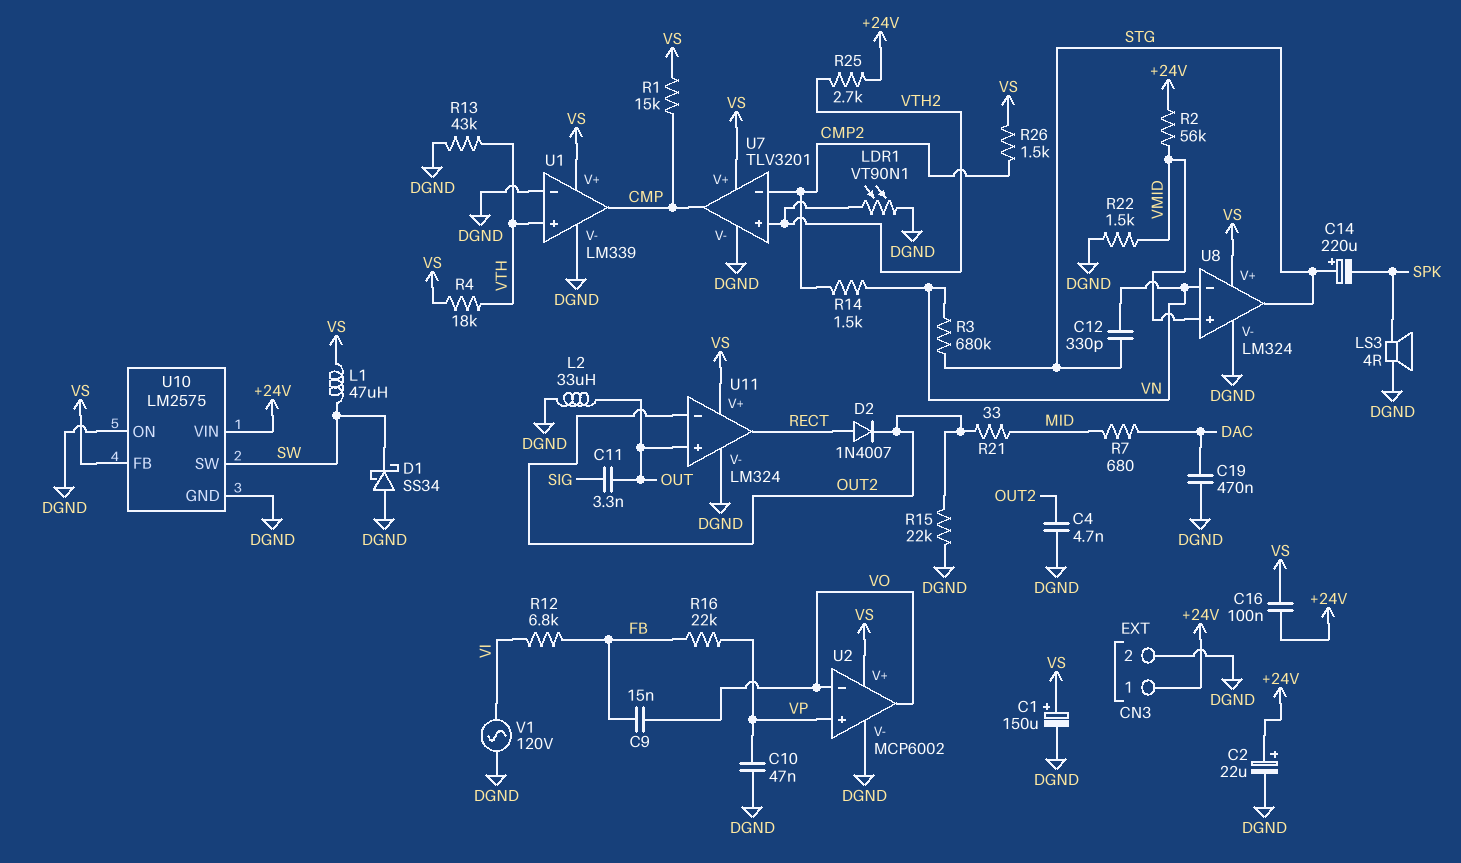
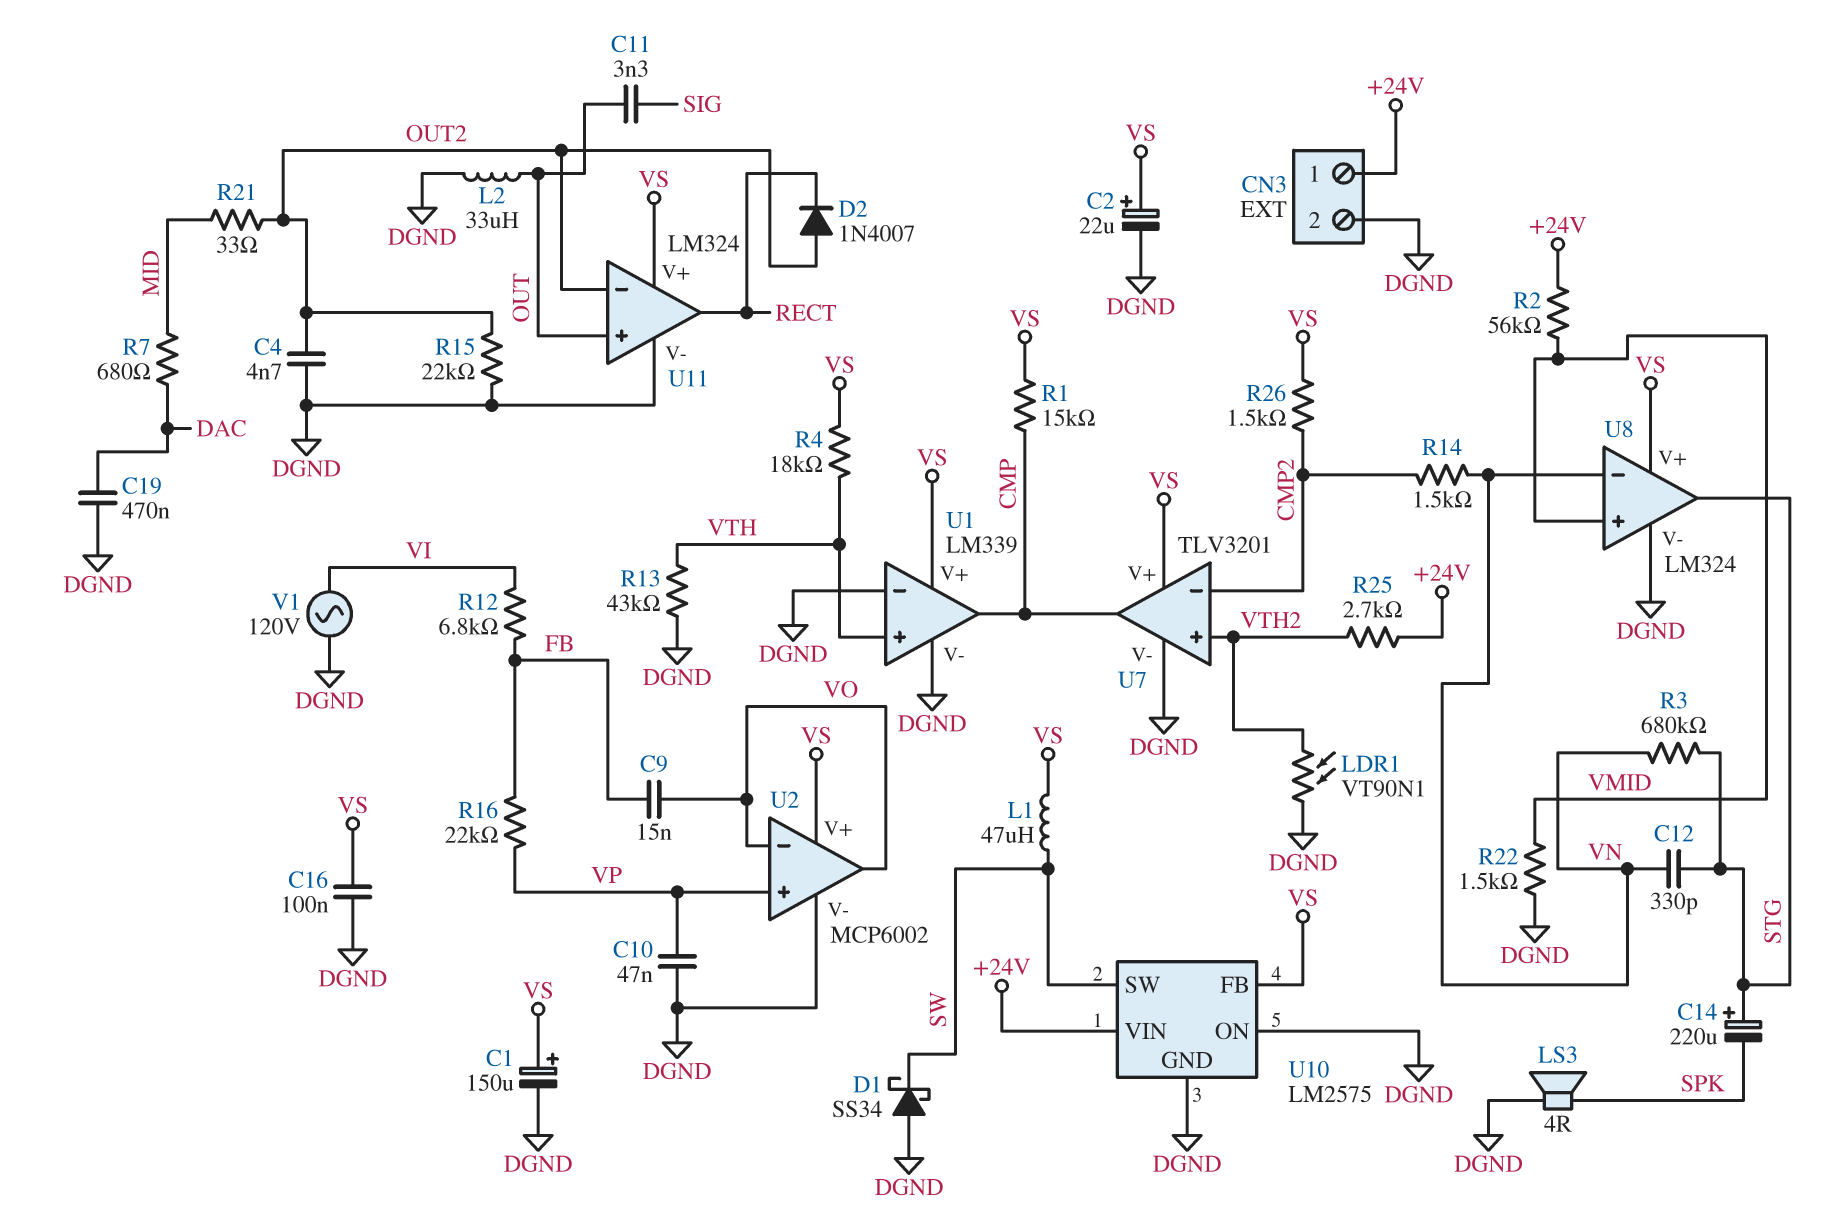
C2: 22uF (plus +24V, minus DGND) -> 22uF (plus VS, minus DGND)
C16: 100nF (+24V, VS) -> 100nF (DGND, VS)
D2: diode 1N4007 (A RECT, K OUT2) -> diode 1N4007 (A OUT2, K RECT)

